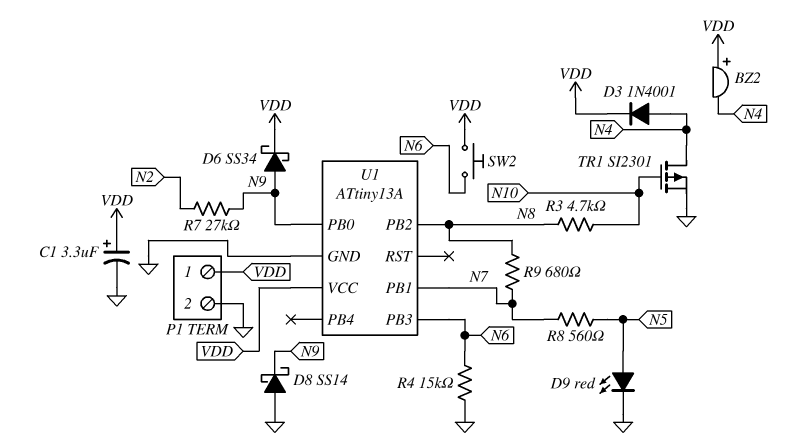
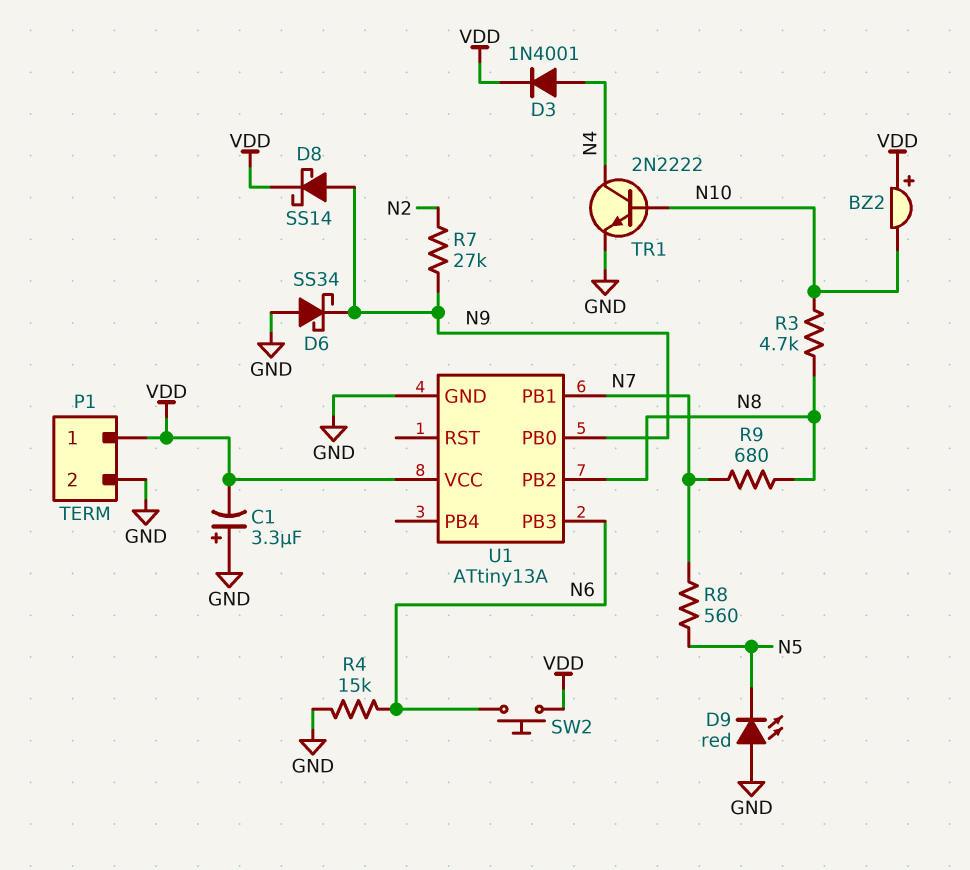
BZ2: buzzer (plus VDD, minus N4) -> buzzer (plus VDD, minus N10)
C1: 3.3uF (plus VDD, minus GND) -> 3.3uF (plus GND, minus VDD)
D6: schottky SS34 (A N9, K VDD) -> schottky SS34 (A GND, K N9)
D8: schottky SS14 (A GND, K N9) -> schottky SS14 (A N9, K VDD)
D9: LED red (A N5, K GND) -> LED red (A GND, K N5)
TR1: PMOS SI2301 (G N10, D N4, S GND) -> NPN 2N2222 (B N10, C N4, E GND)

